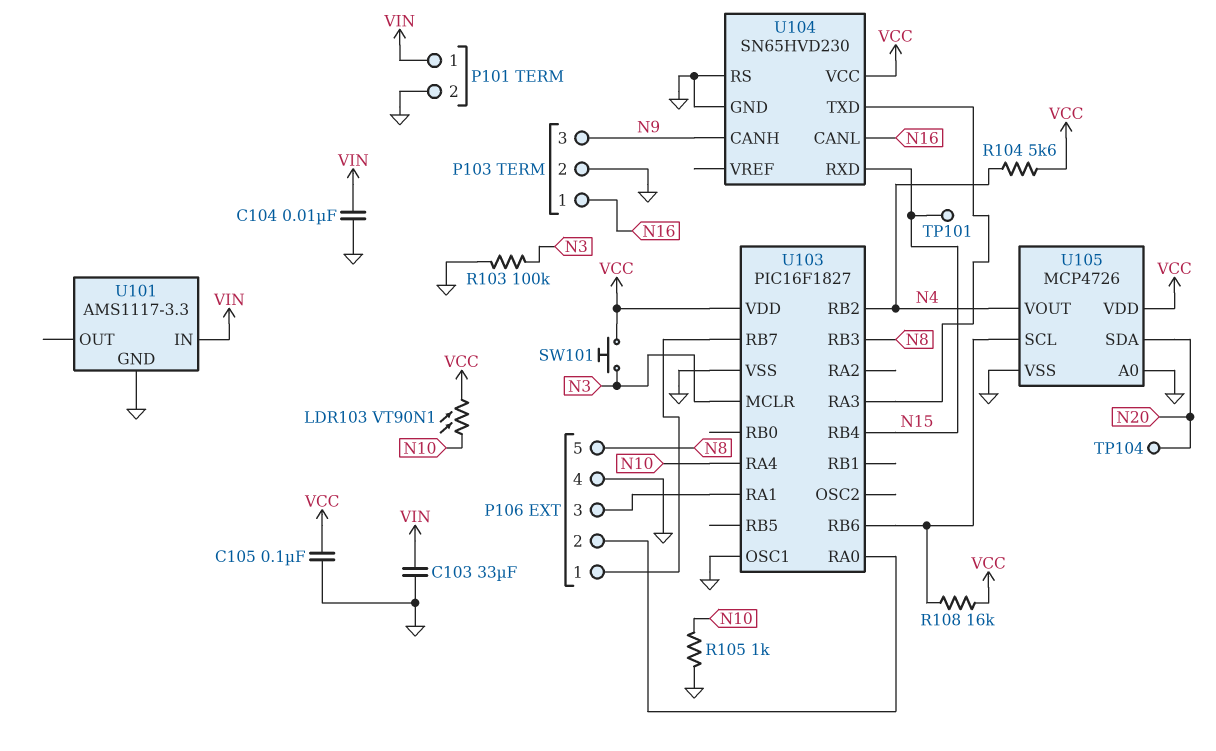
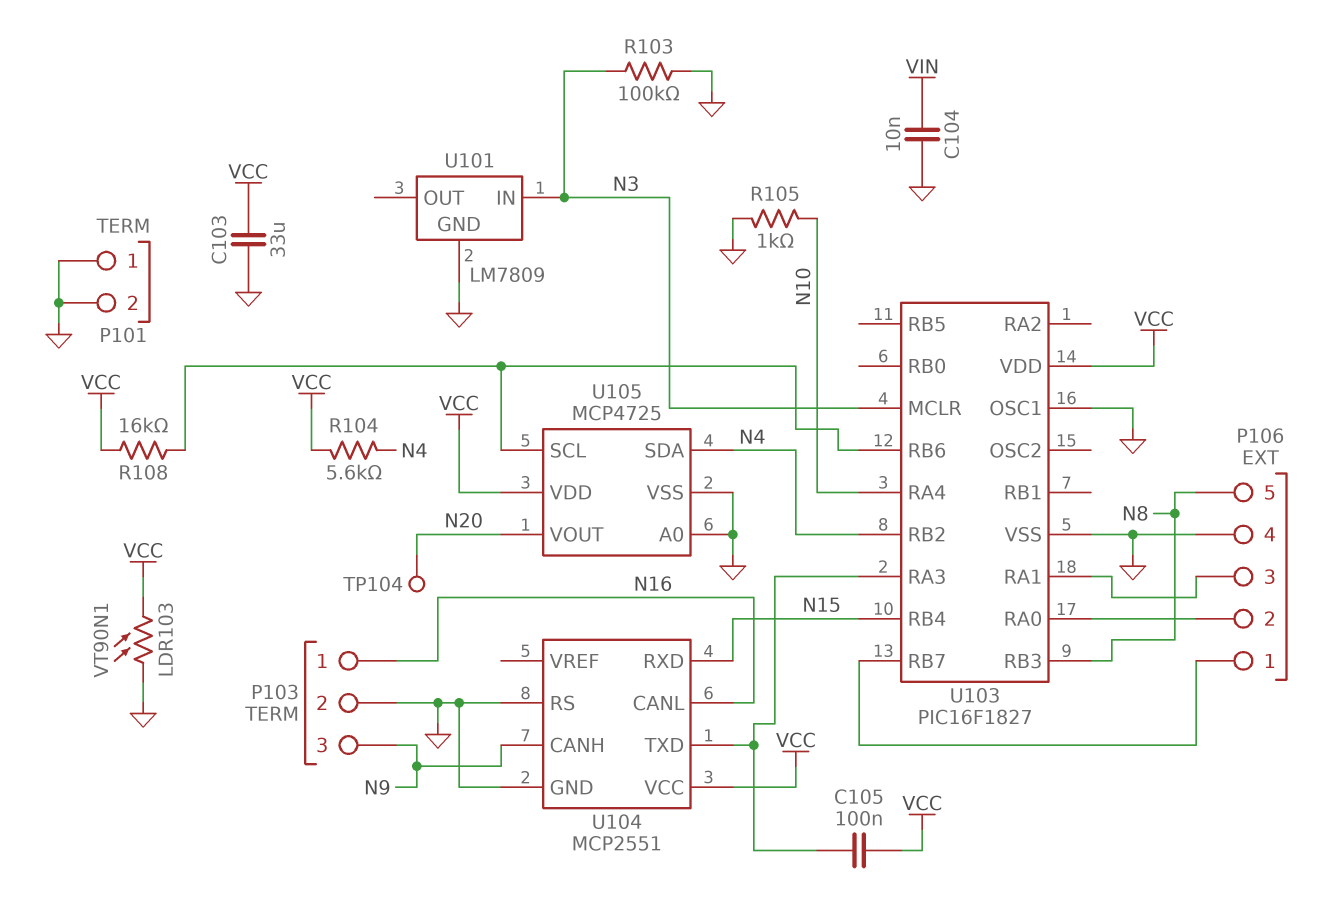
C103: 33uF (GND, VIN) -> 33uF (GND, VCC)
C105: 100nF (GND, VCC) -> 100nF (U103/RA3, VCC)
LDR103: VT90N1 (N10, VCC) -> VT90N1 (GND, VCC)
P101 pin 1: VIN -> GND
SW101: button (N3, VCC) -> none
TP101: test point (N15) -> none
U101: AMS1117-3.3 -> LM7809
U101 pin IN: VIN -> N3
U104: SN65HVD230 -> MCP2551
U105: MCP4726 -> MCP4725
U105 pin SDA: N20 -> N4
U105 pin VOUT: N4 -> N20

